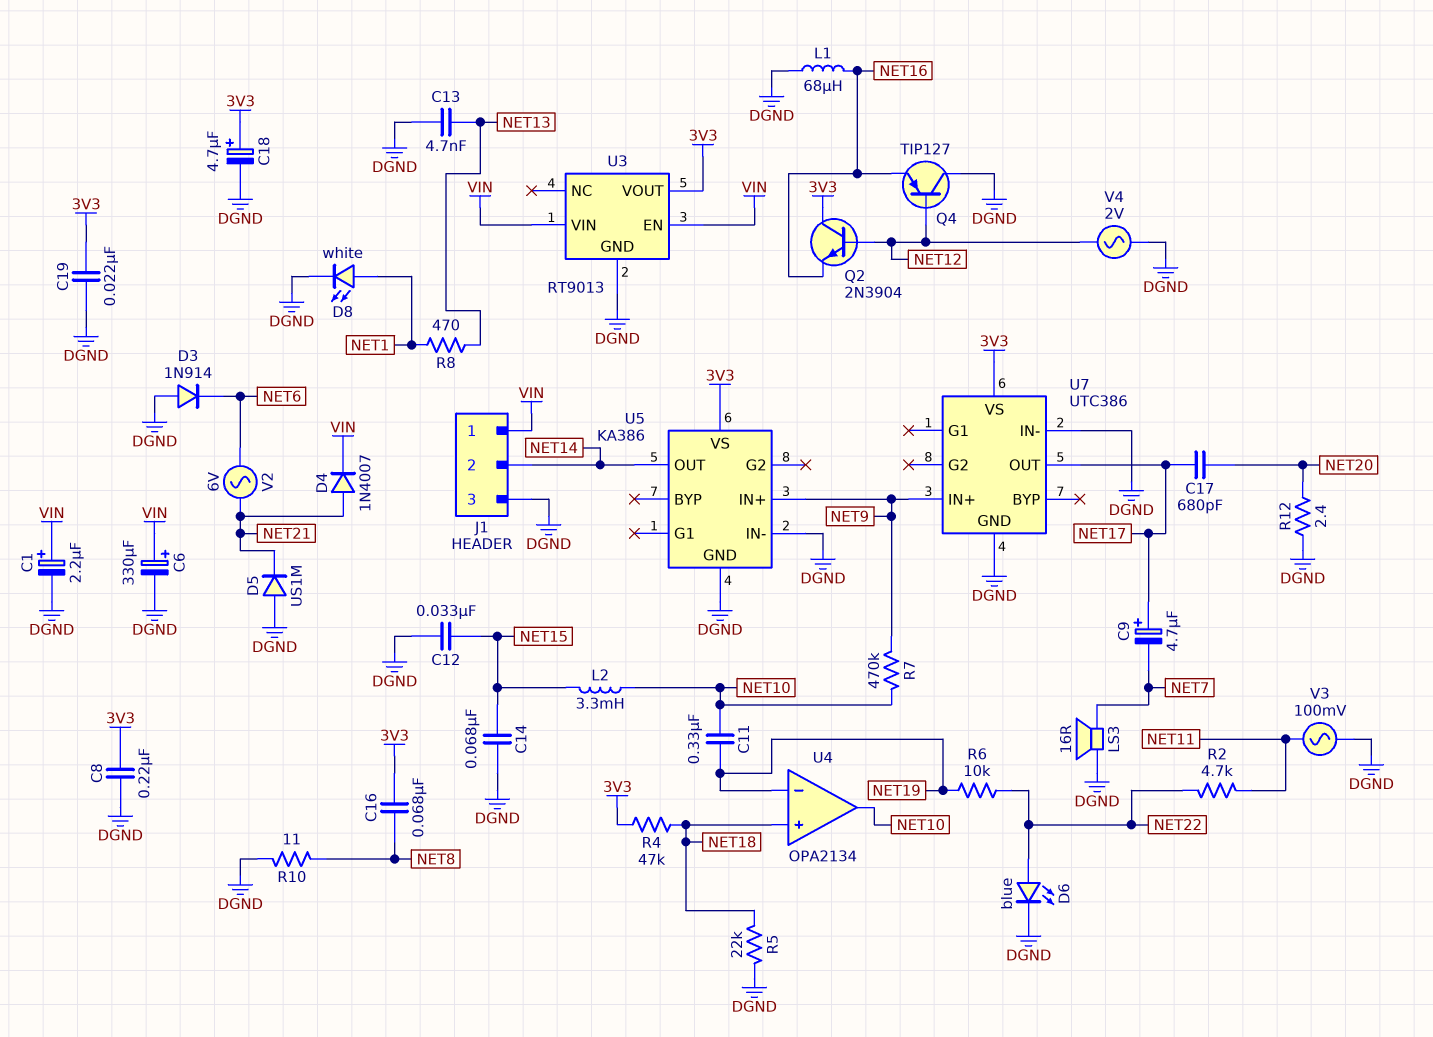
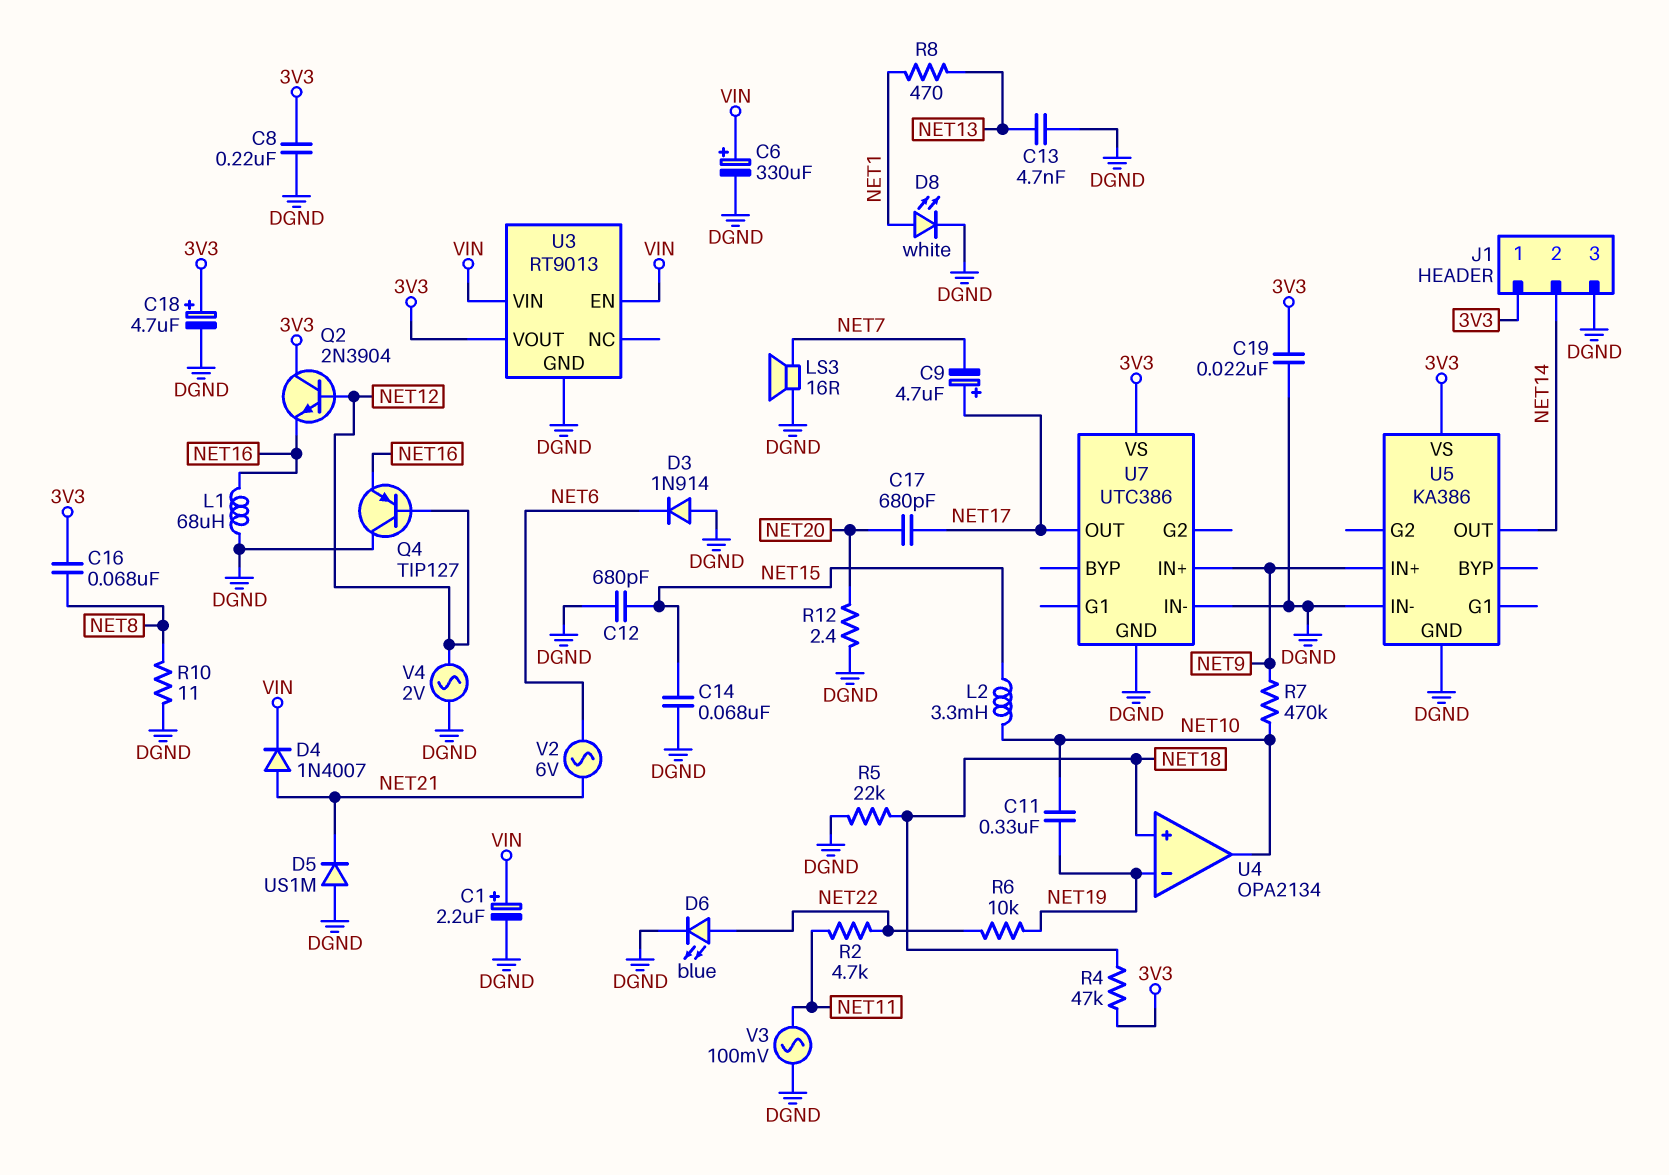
C12: 33nF (DGND, NET15) -> 680pF (DGND, NET15)
J1 pin 1: VIN -> 3V3

